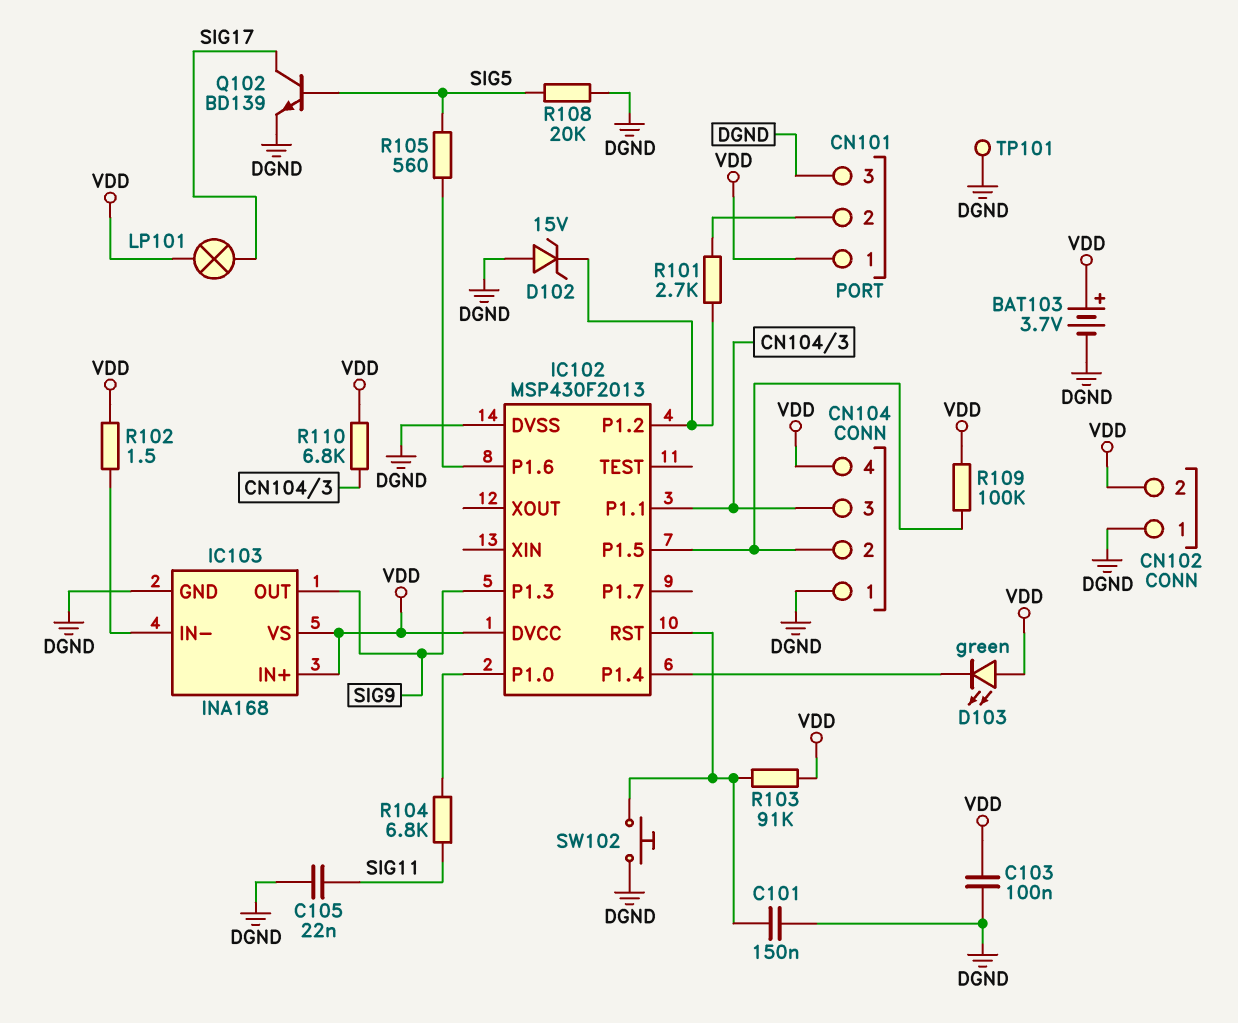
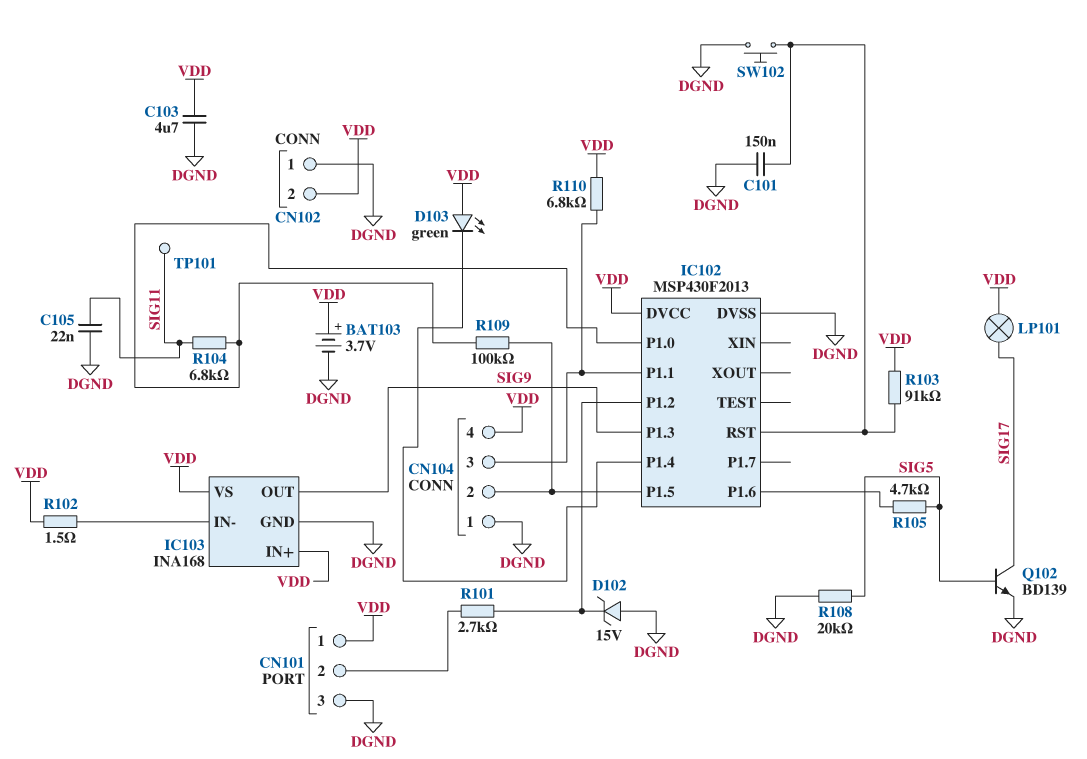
C103: 100nF (DGND, VDD) -> 4.7uF (DGND, VDD)
R105: 560 (IC102/P1.6, SIG5) -> 4.7k (IC102/P1.6, SIG5)
R109: 100k (CN104/2, VDD) -> 100k (CN104/2, IC102/P1.0)
TP101: test point (DGND) -> test point (SIG11)

